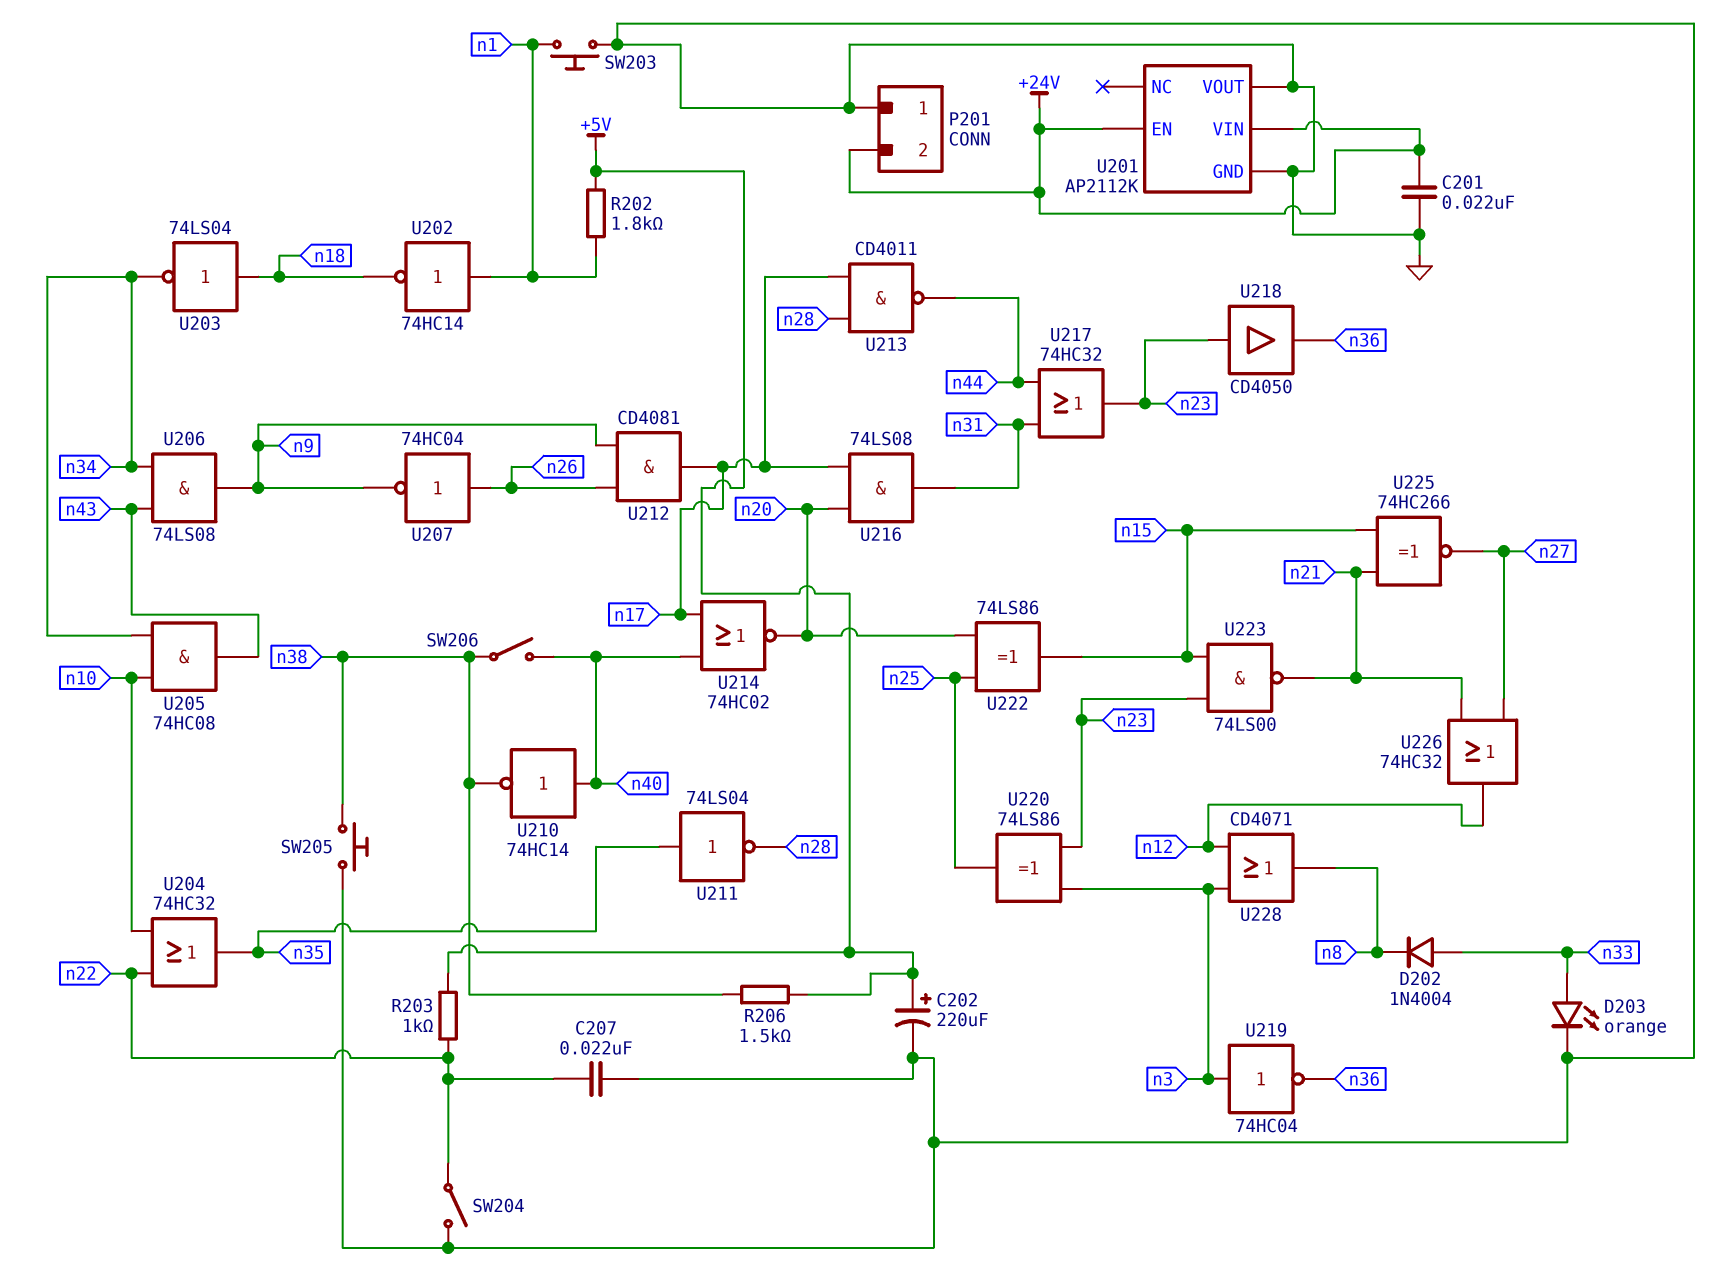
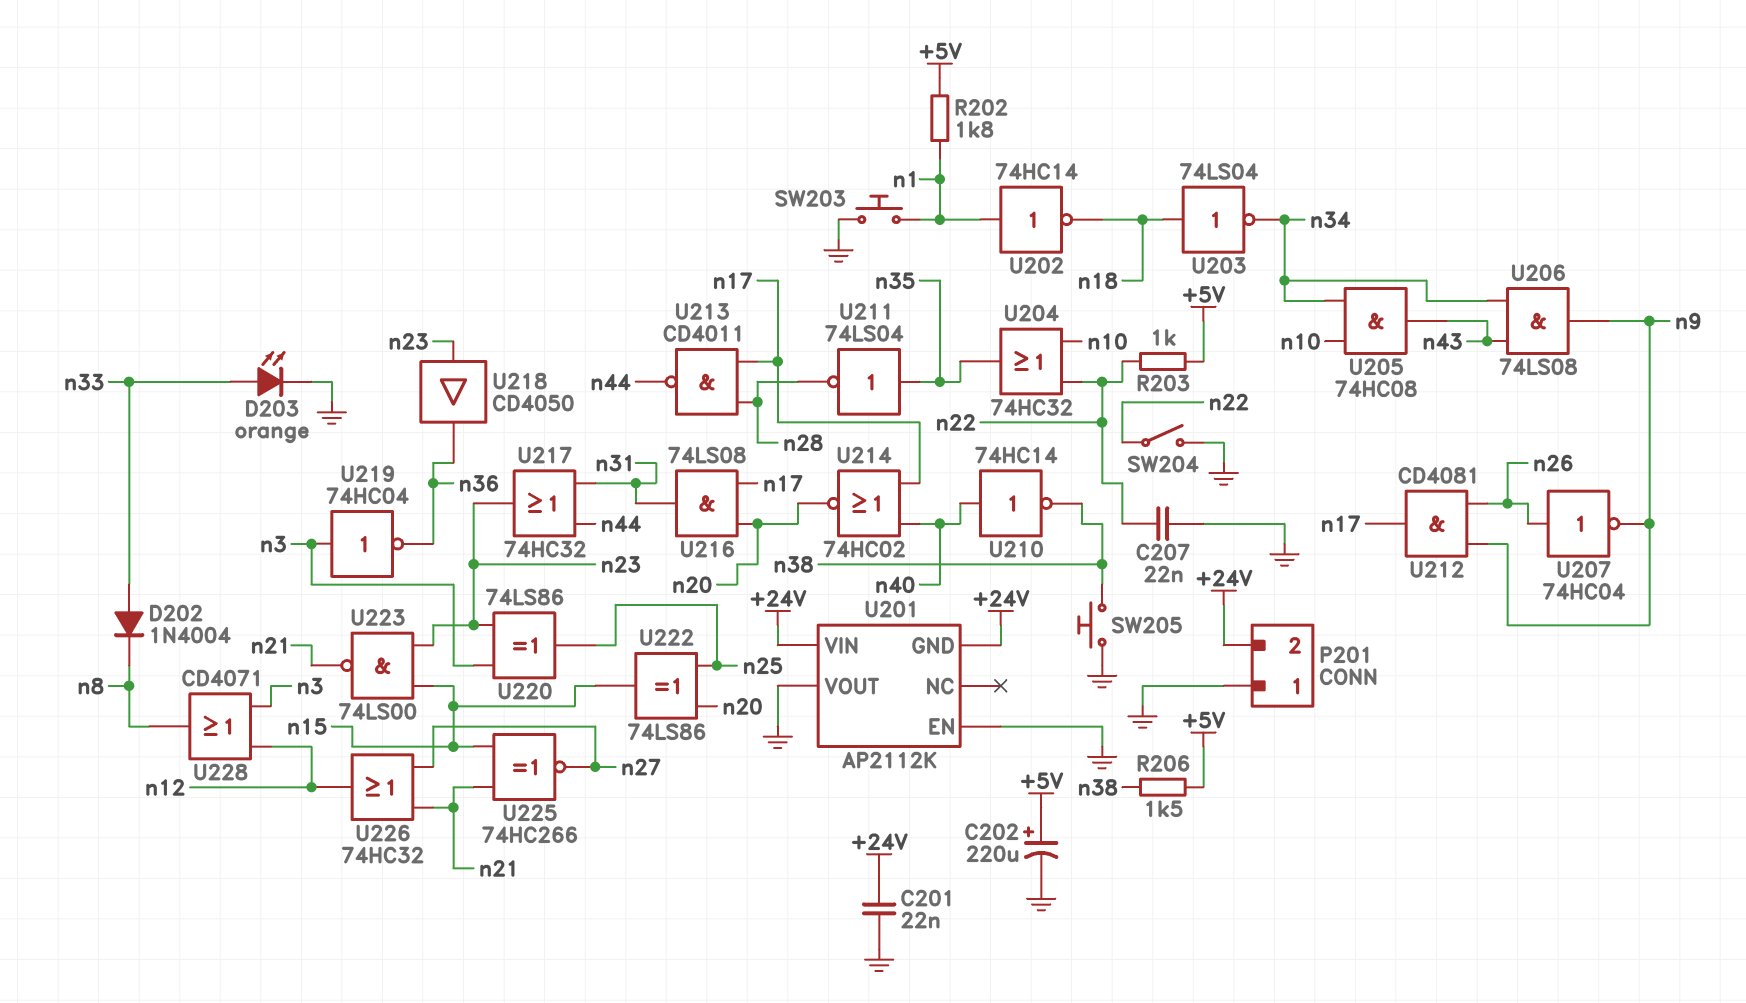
SW206: switch (n38, n40) -> none
U201 pin EN: +24V -> GND
U201 pin GND: GND -> +24V

